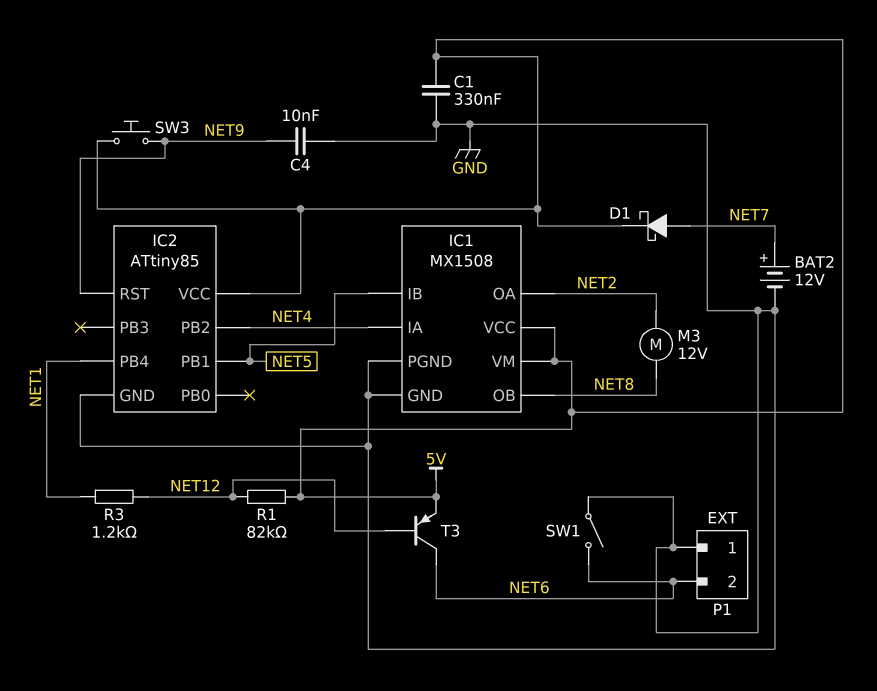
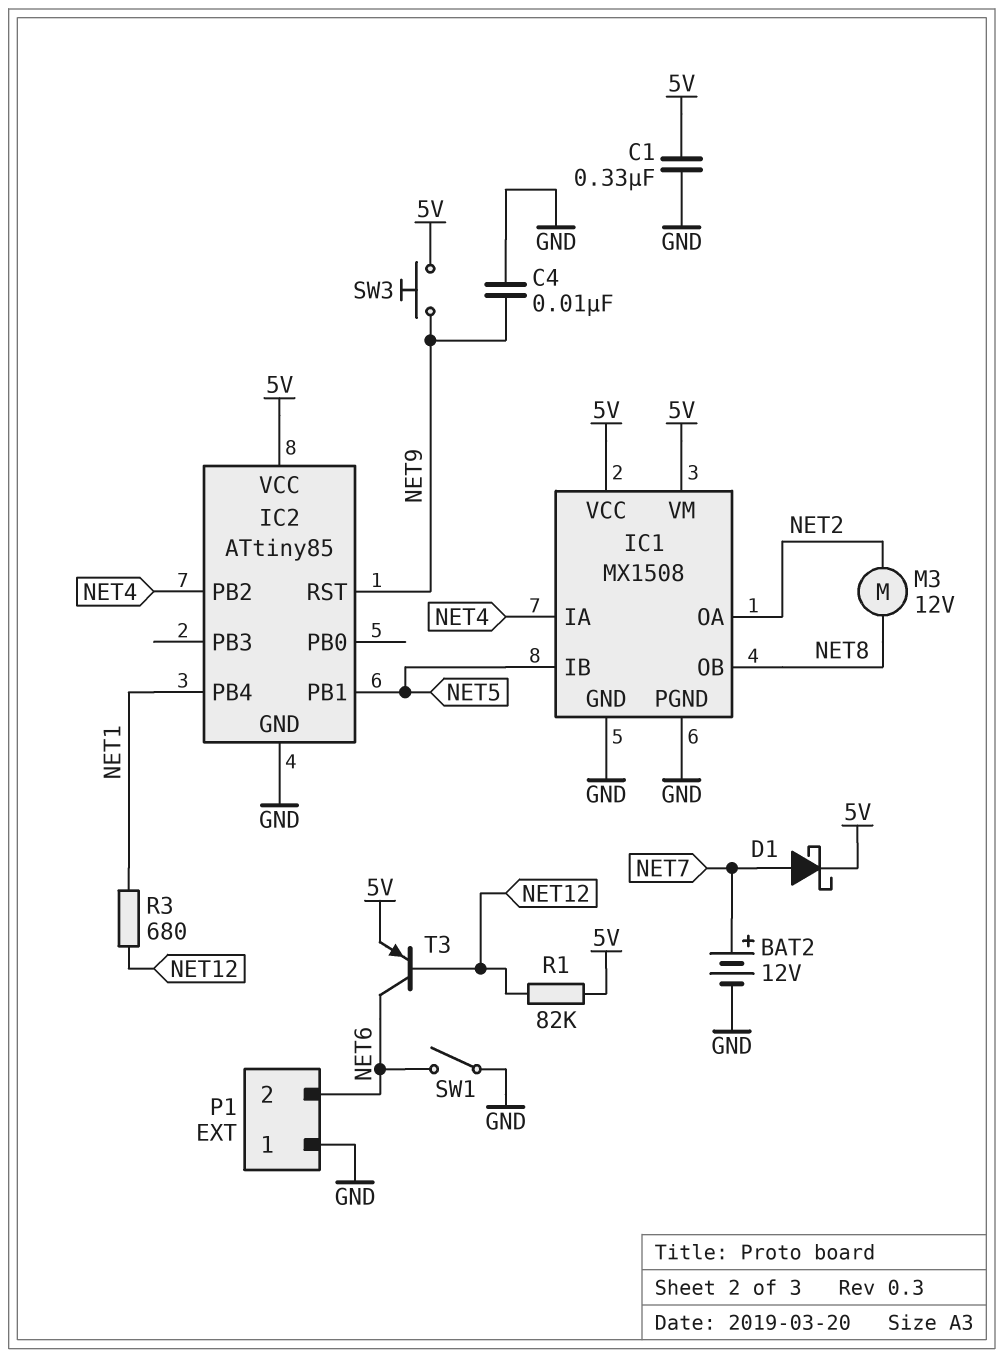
R3: 1.2k (NET1, NET12) -> 680 (NET1, NET12)

